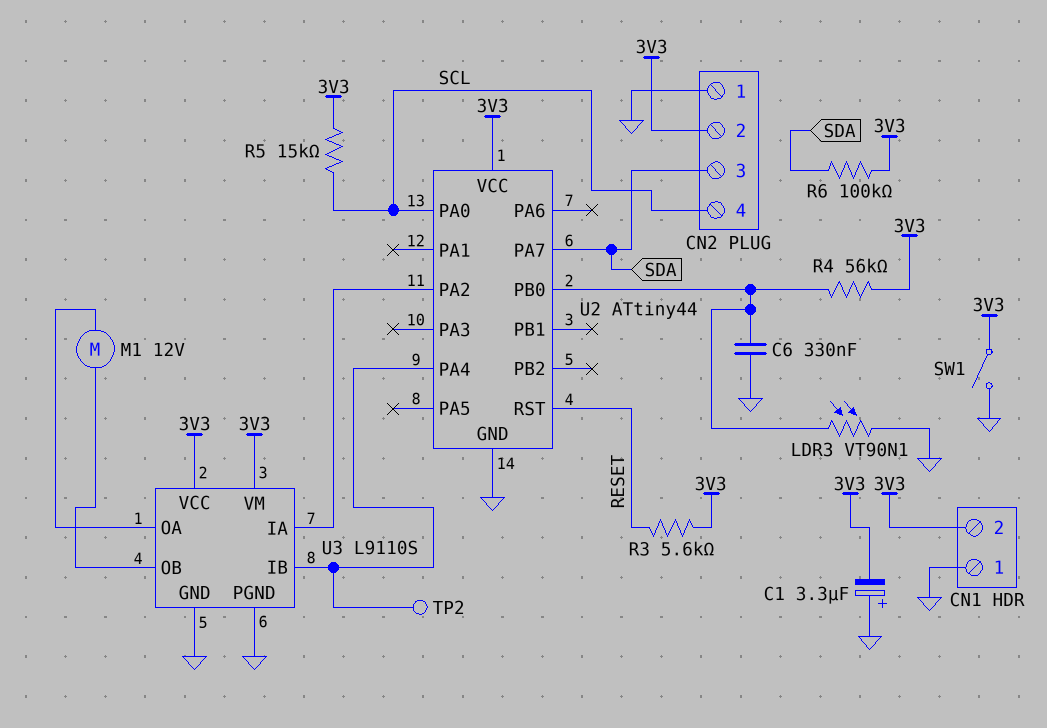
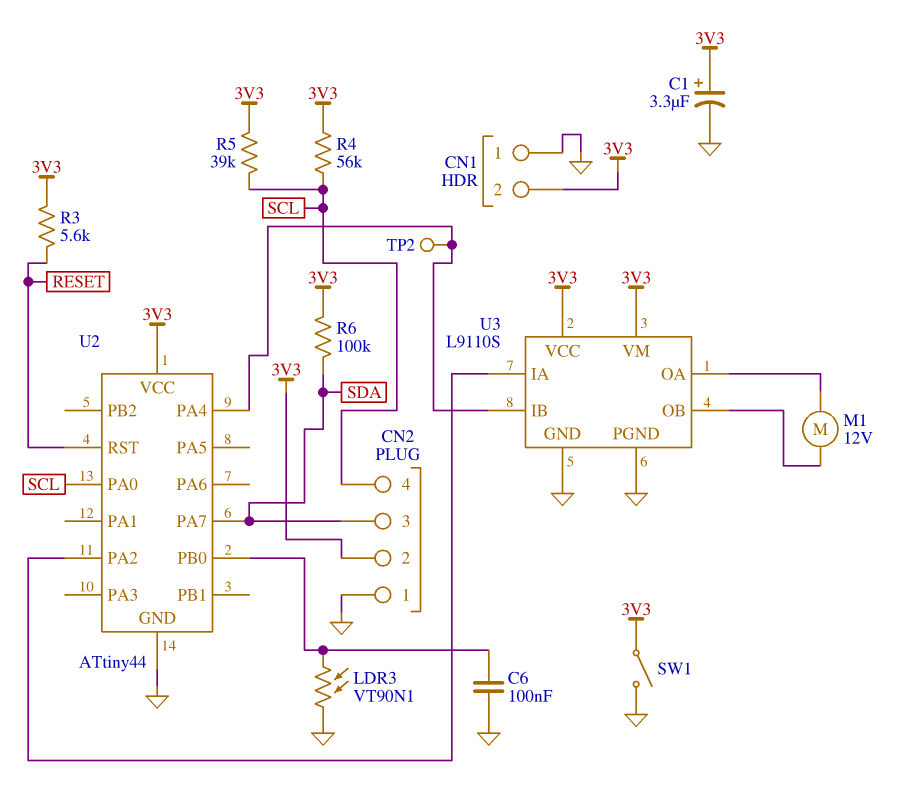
C1: 3.3uF (plus GND, minus 3V3) -> 3.3uF (plus 3V3, minus GND)
C6: 330nF (GND, U2/PB0) -> 100nF (GND, U2/PB0)
R4: 56k (3V3, U2/PB0) -> 56k (3V3, SCL)
R5: 15k (3V3, SCL) -> 39k (3V3, SCL)

